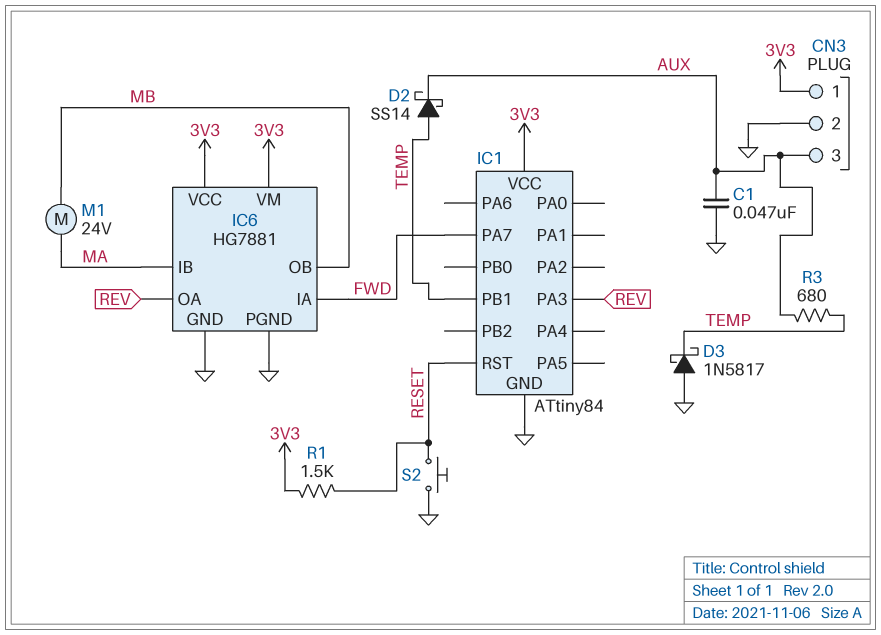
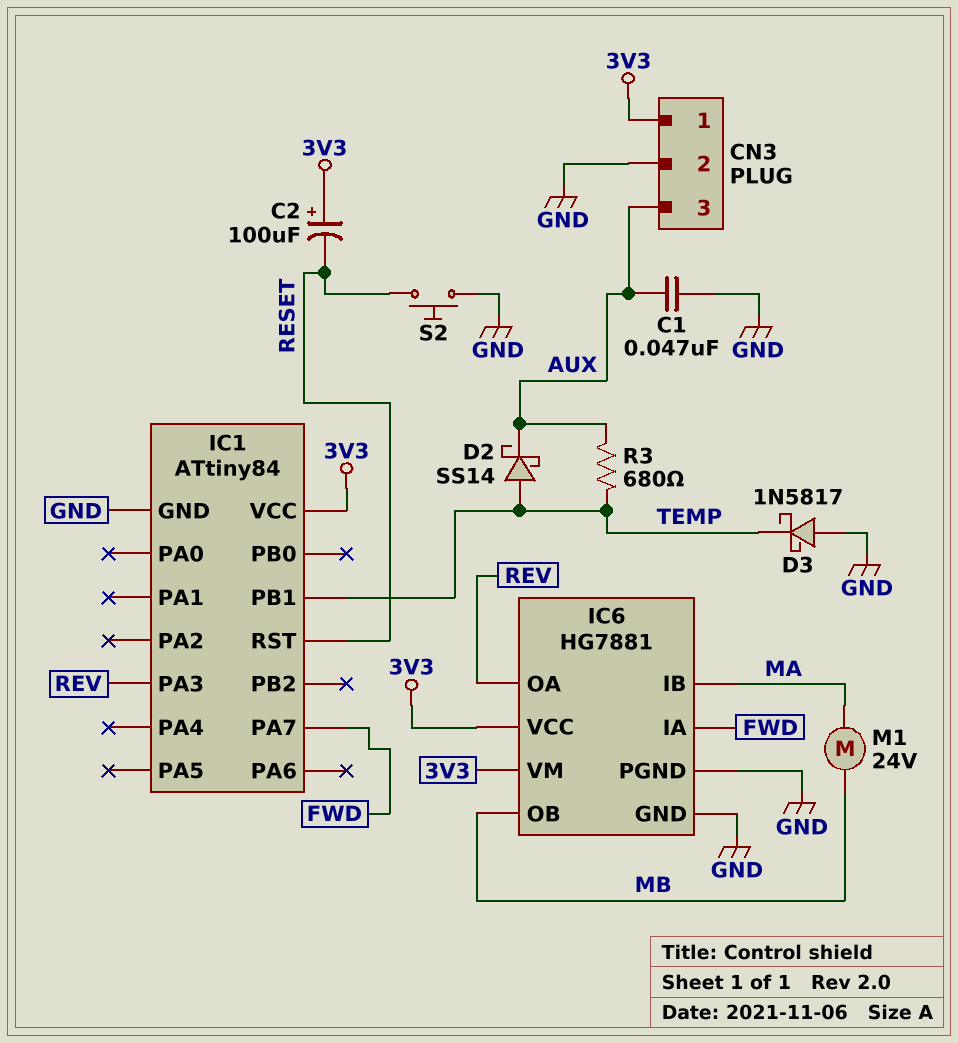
C2: none -> 100uF (plus 3V3, minus RESET)
R1: 1.5k (3V3, RESET) -> none

